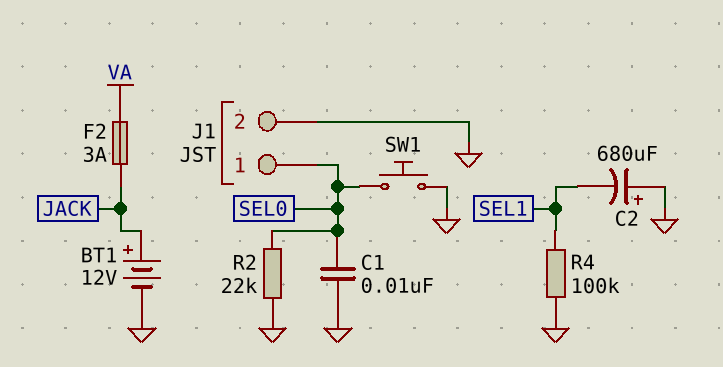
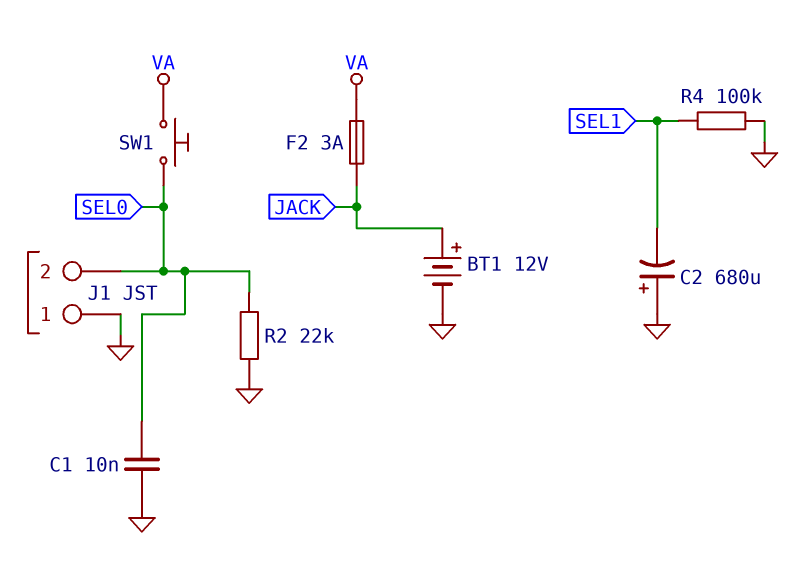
J1 pin 1: SEL0 -> GND
J1 pin 2: GND -> SEL0
SW1: button (GND, SEL0) -> button (SEL0, VA)

